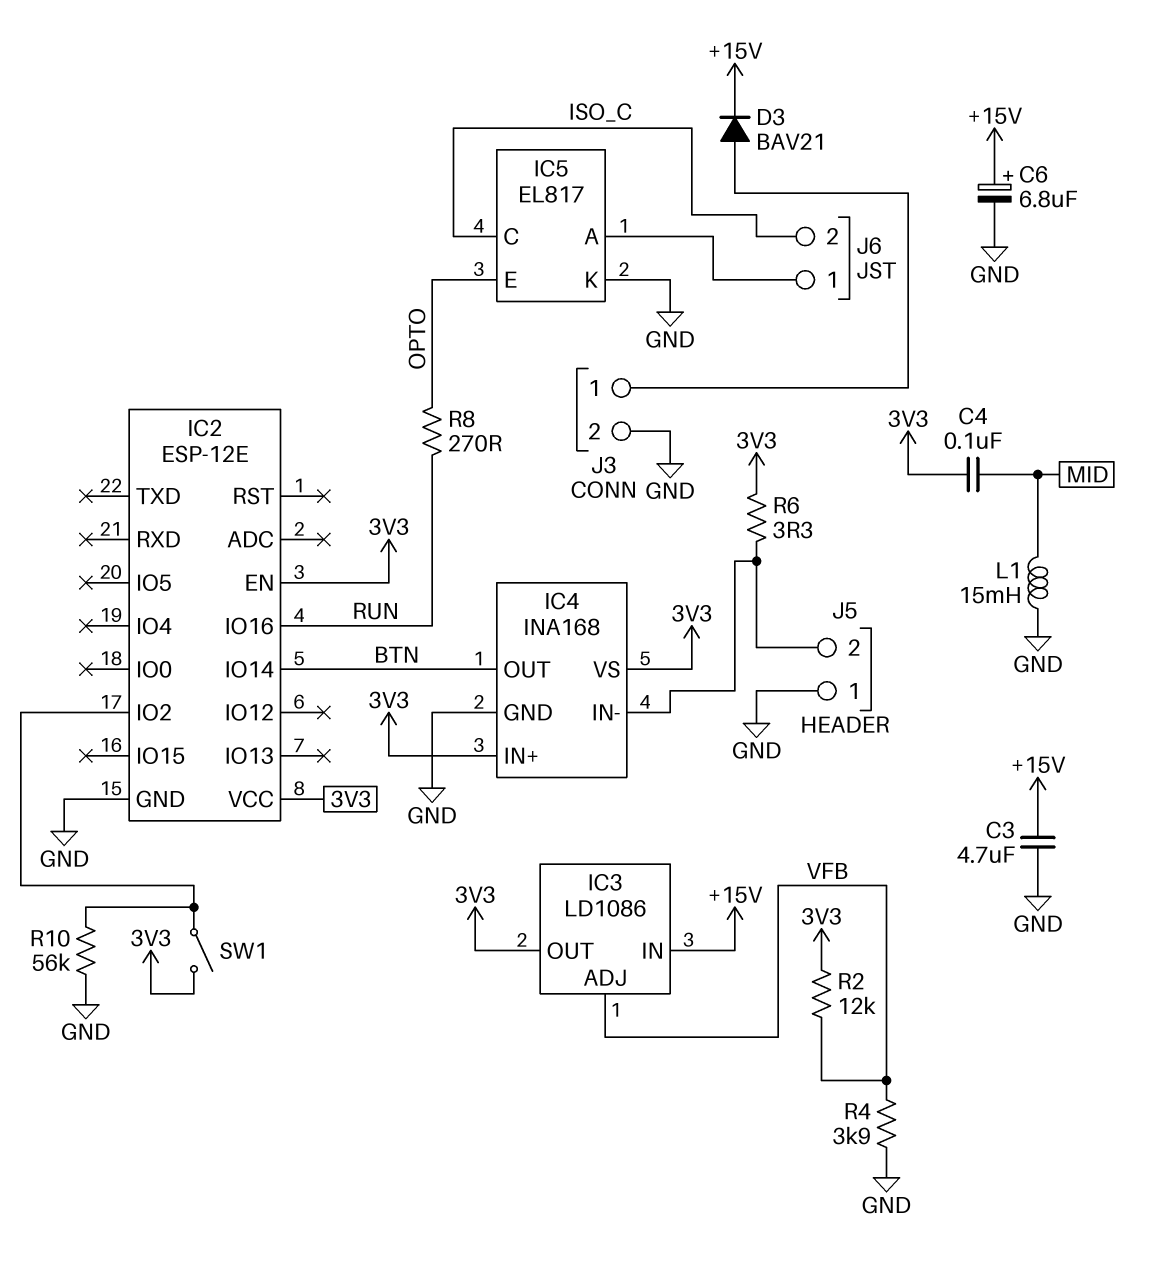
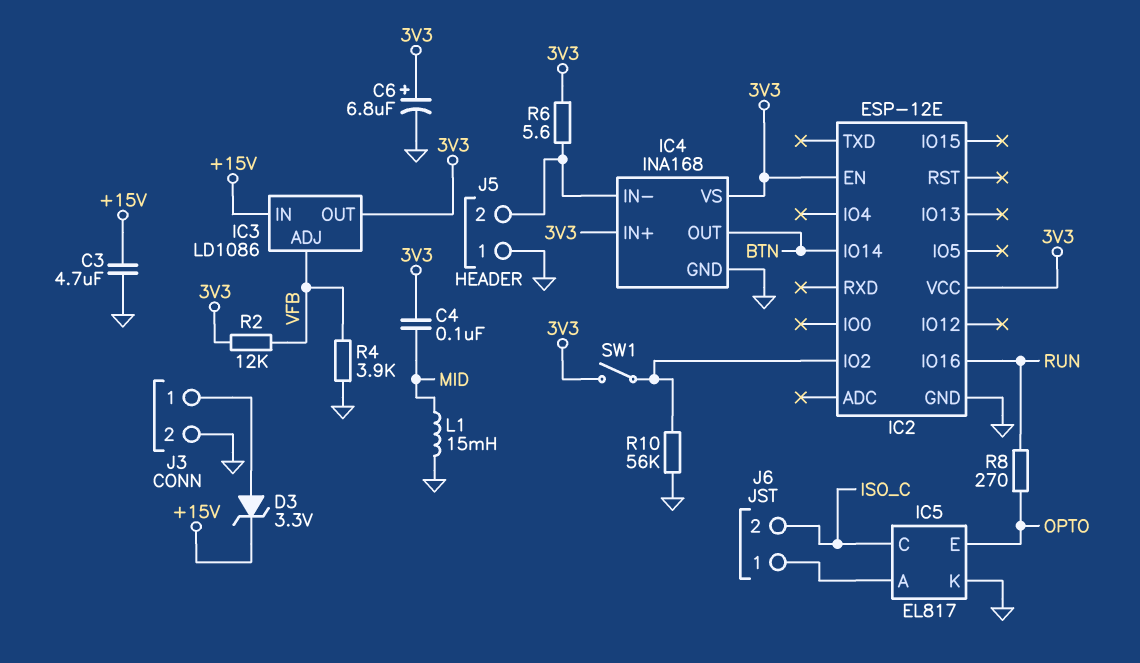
C6: 6.8uF (plus +15V, minus GND) -> 6.8uF (plus 3V3, minus GND)
D3: diode BAV21 (A J3/1, K +15V) -> zener 3.3V (A J3/1, K +15V)
R6: 3.3 (3V3, IC4/IN-) -> 5.6 (3V3, IC4/IN-)

